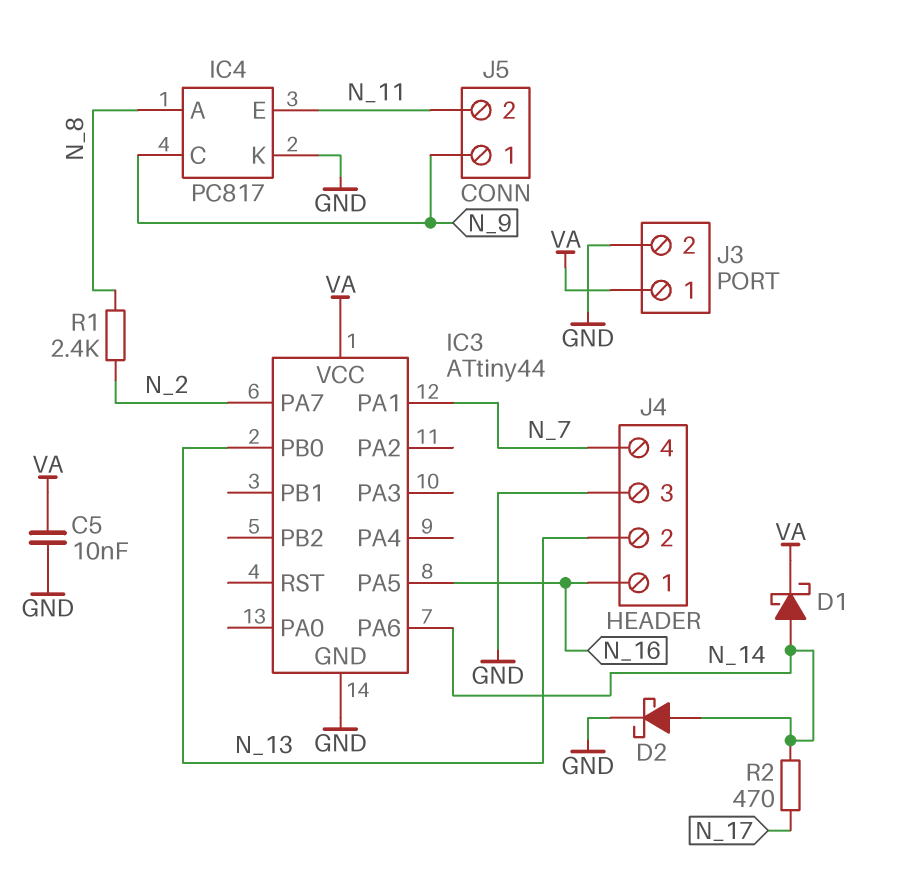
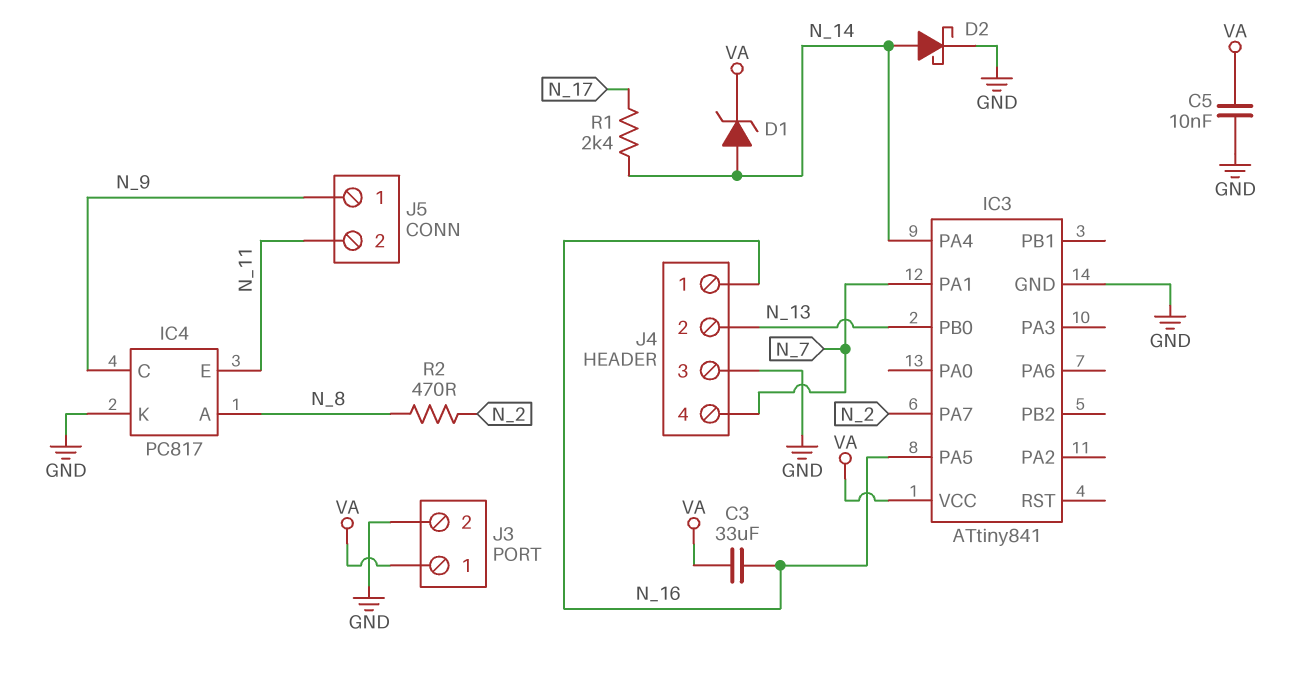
C3: none -> 33uF (N_16, VA)
D1: schottky (A N_14, K VA) -> zener (A N_14, K VA)
IC3: ATtiny44 -> ATtiny841
IC3 pin PA4: none -> N_14
IC3 pin PA6: N_14 -> none
R1: 2.4k (N_2, N_8) -> 2.4k (N_14, N_17)
R2: 470 (N_14, N_17) -> 470 (N_2, N_8)

